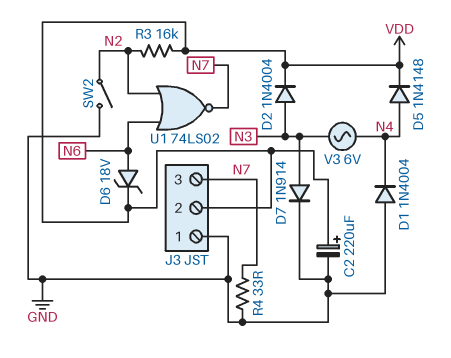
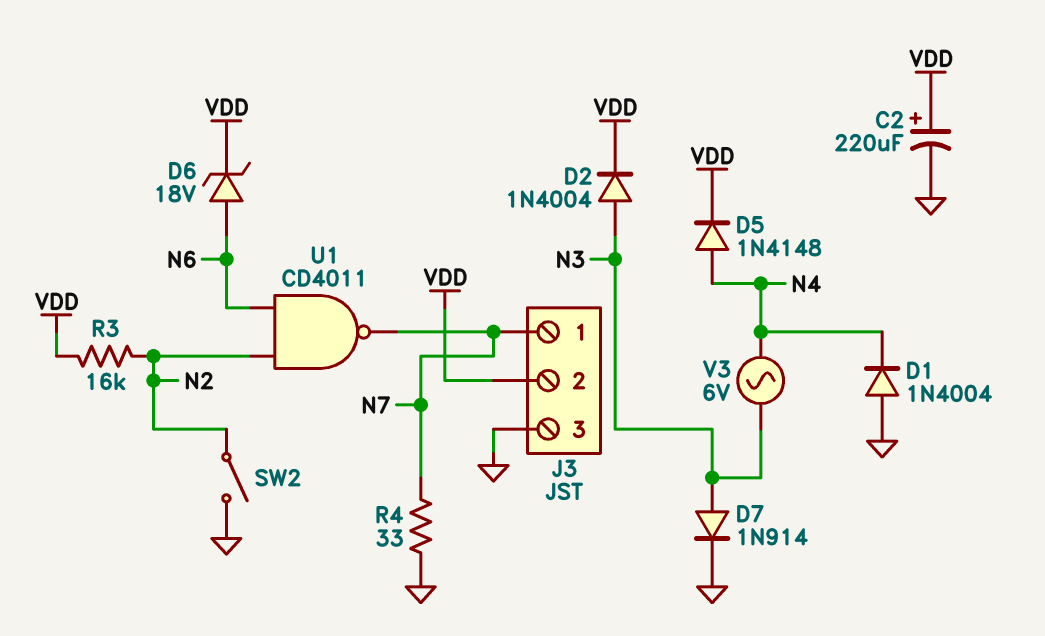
J3 pin 1: GND -> N7
J3 pin 3: N7 -> GND
U1: NOR 74LS02 (in N2, in N6, out N7) -> NAND CD4011 (in N2, in N6, out N7)

